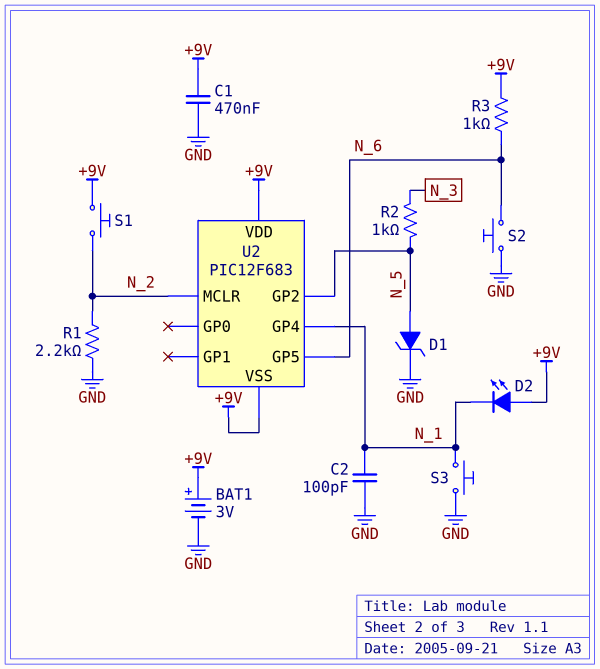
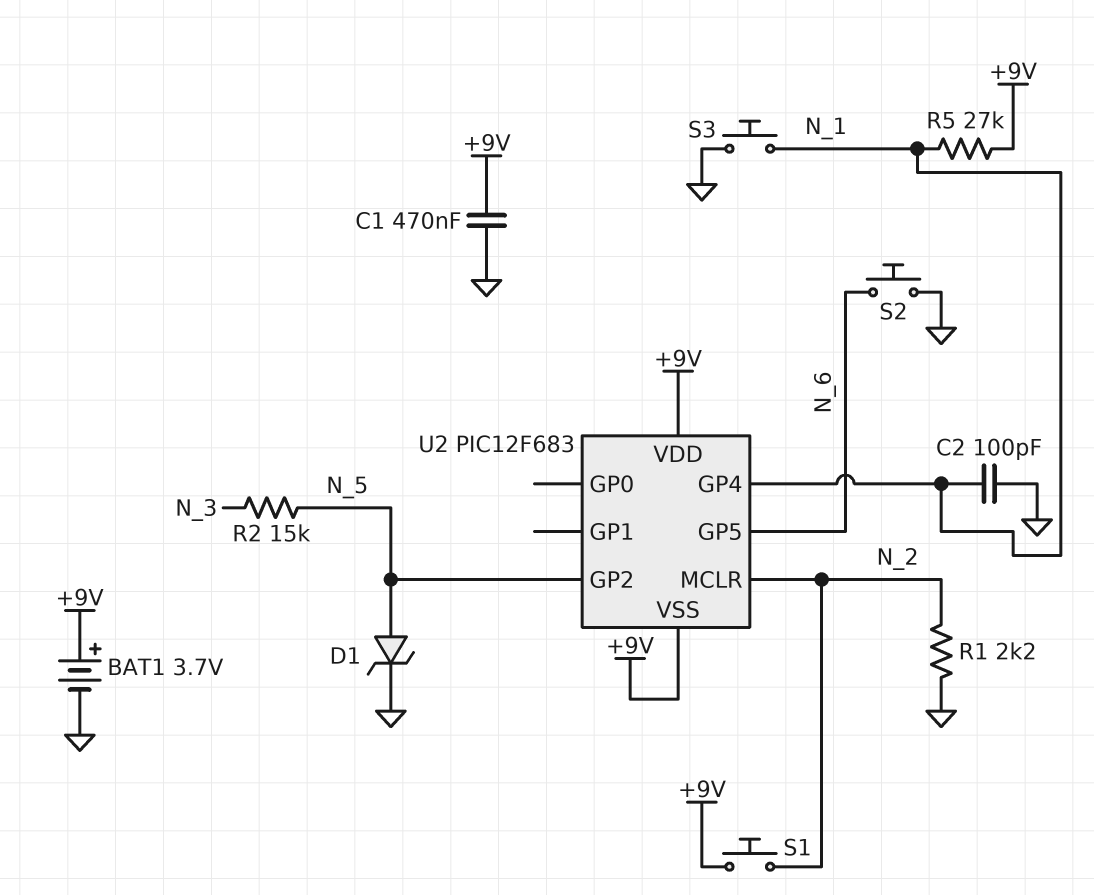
BAT1: 3V (plus +9V, minus GND) -> 3.7V (plus +9V, minus GND)
D2: LED (A +9V, K N_1) -> none
R2: 1k (N_3, N_5) -> 15k (N_3, N_5)
R3: 1k (+9V, N_6) -> none
R5: none -> 27k (+9V, N_1)

